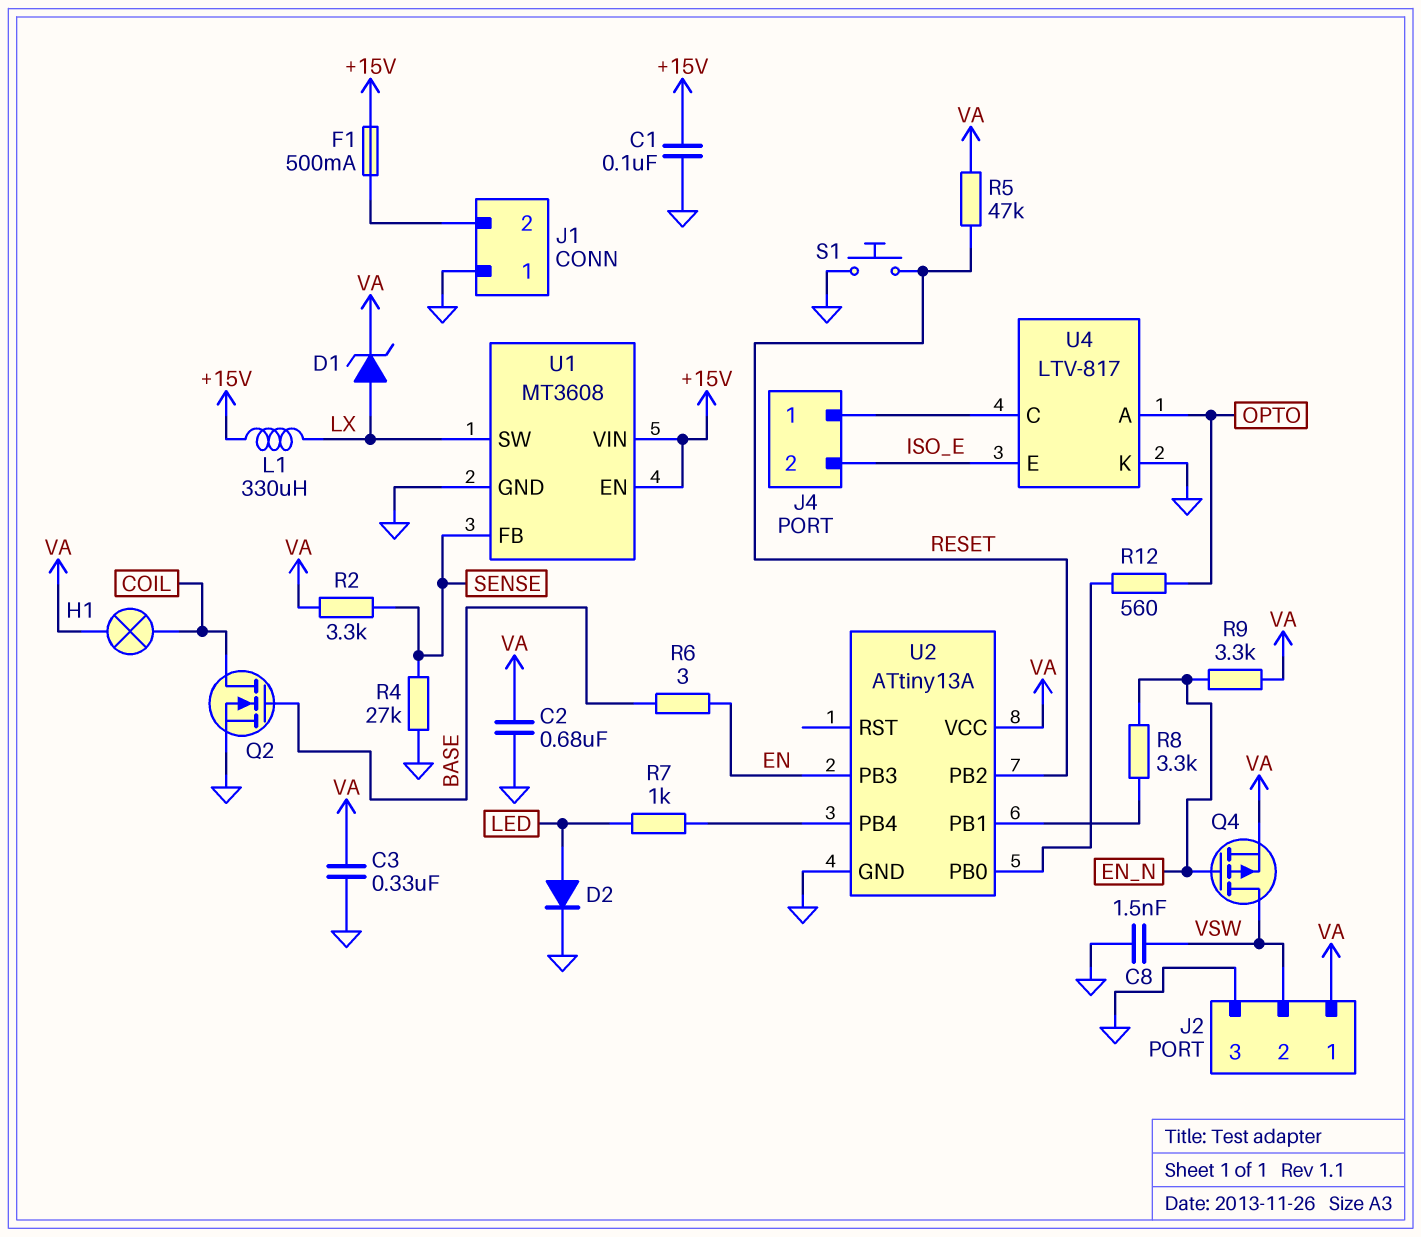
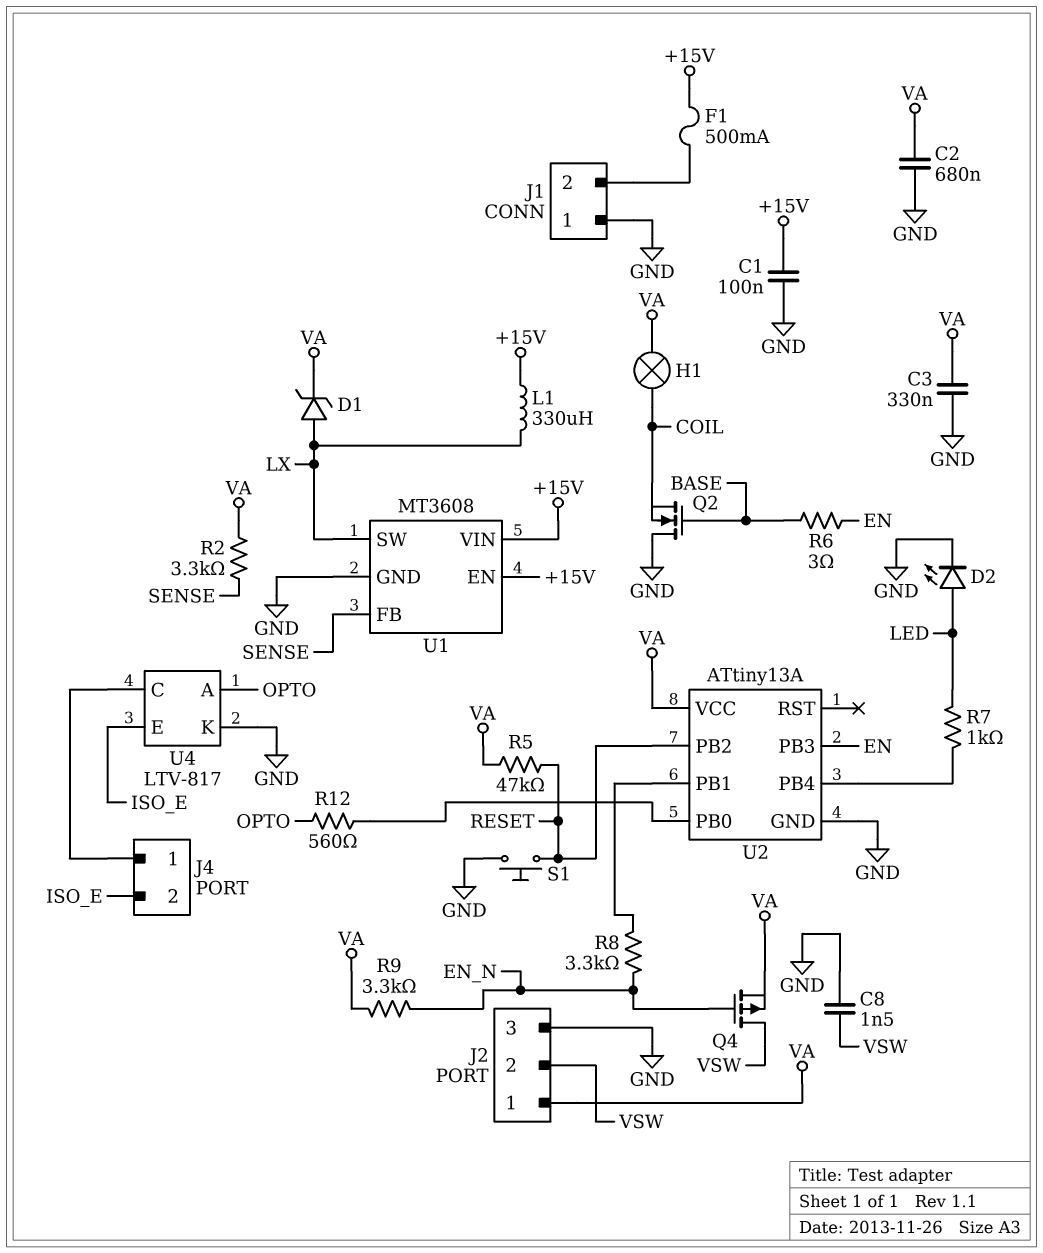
D2: diode (A LED, K GND) -> LED (A LED, K GND)
Q2: NMOS (G BASE, D COIL, S GND) -> NMOS (G BASE, D GND, S COIL)
R4: 27k (GND, SENSE) -> none

